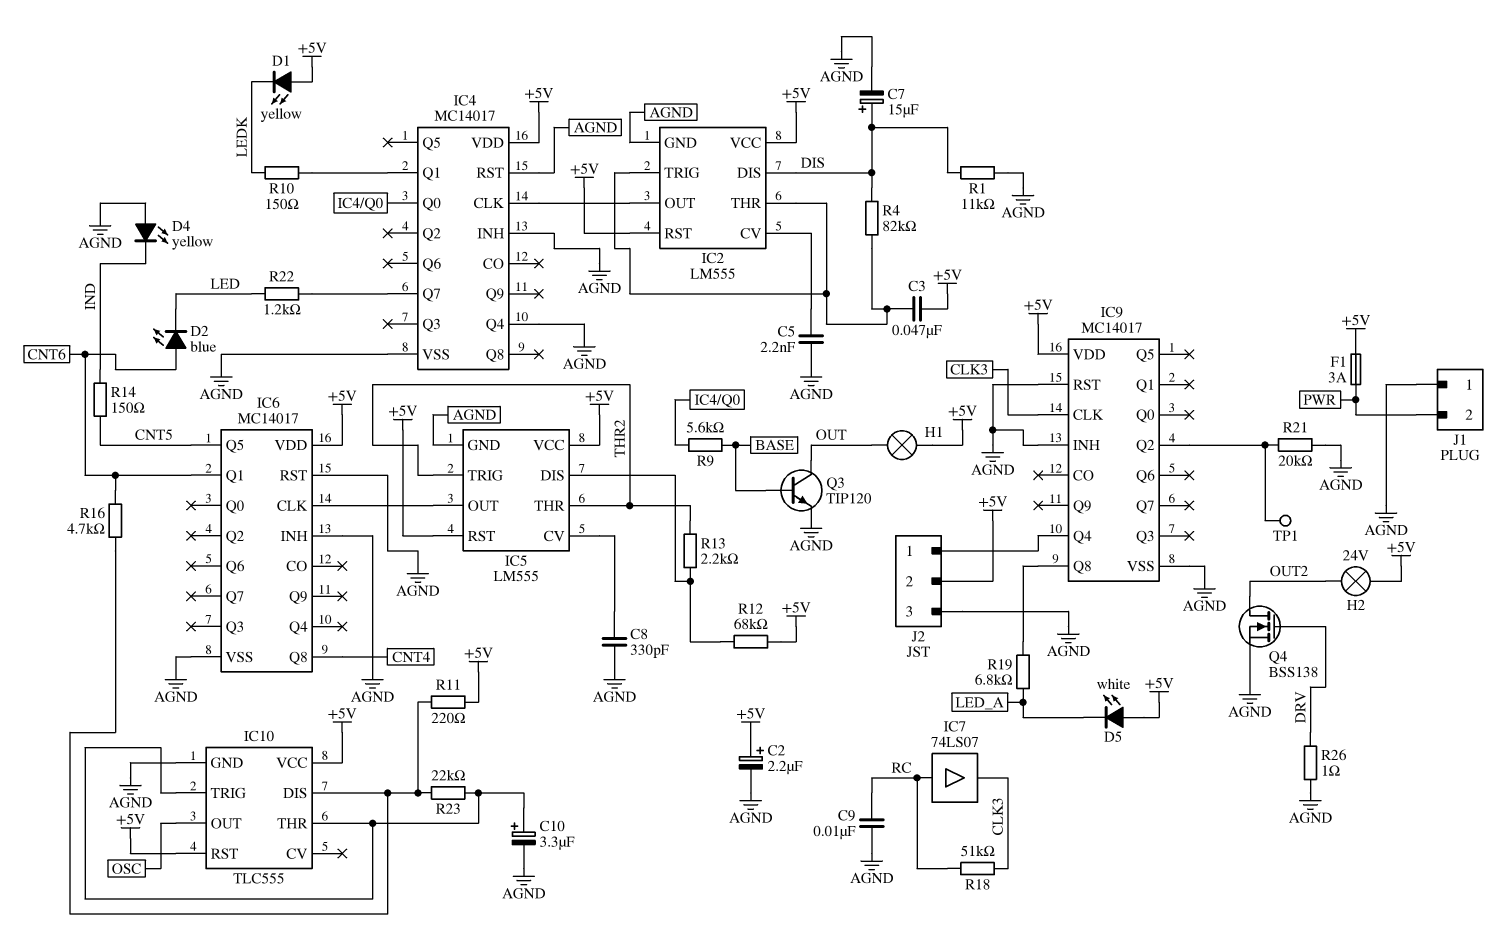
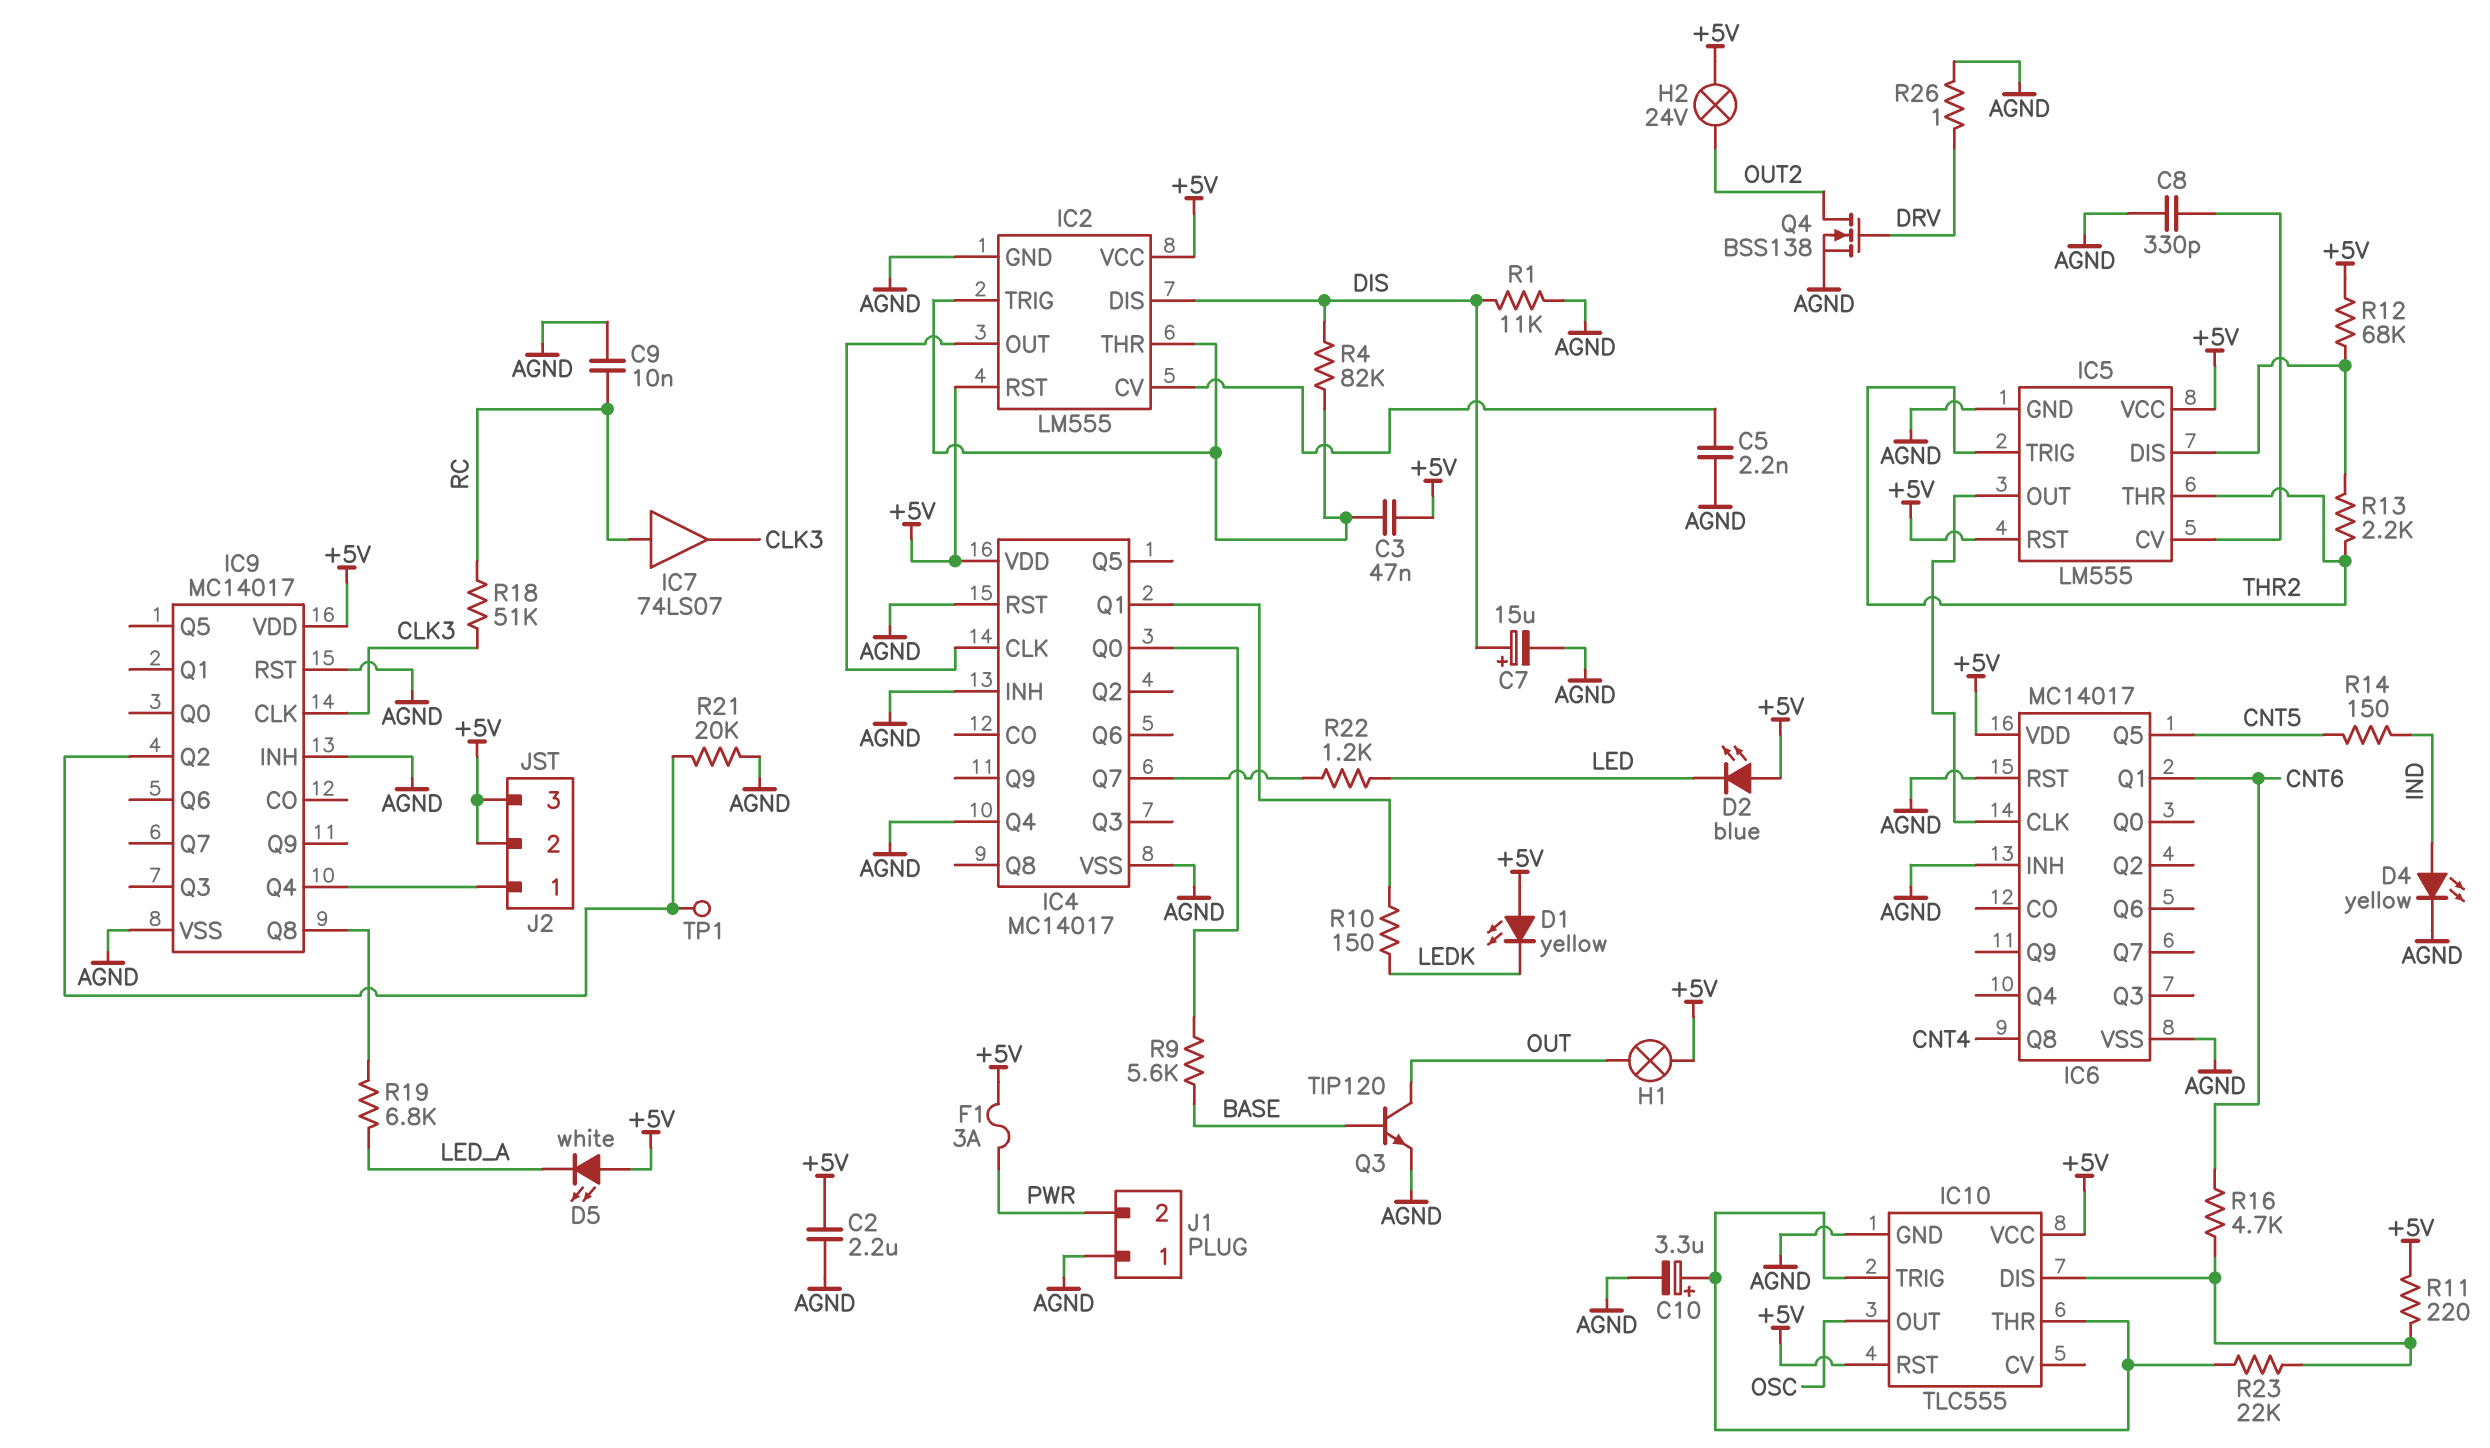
C2: 2.2uF (plus +5V, minus AGND) -> 2.2uF (+5V, AGND)
D2: LED blue (A CNT6, K LED) -> LED blue (A +5V, K LED)
D4: LED yellow (A AGND, K IND) -> LED yellow (A IND, K AGND)
J2 pin 3: AGND -> +5V

